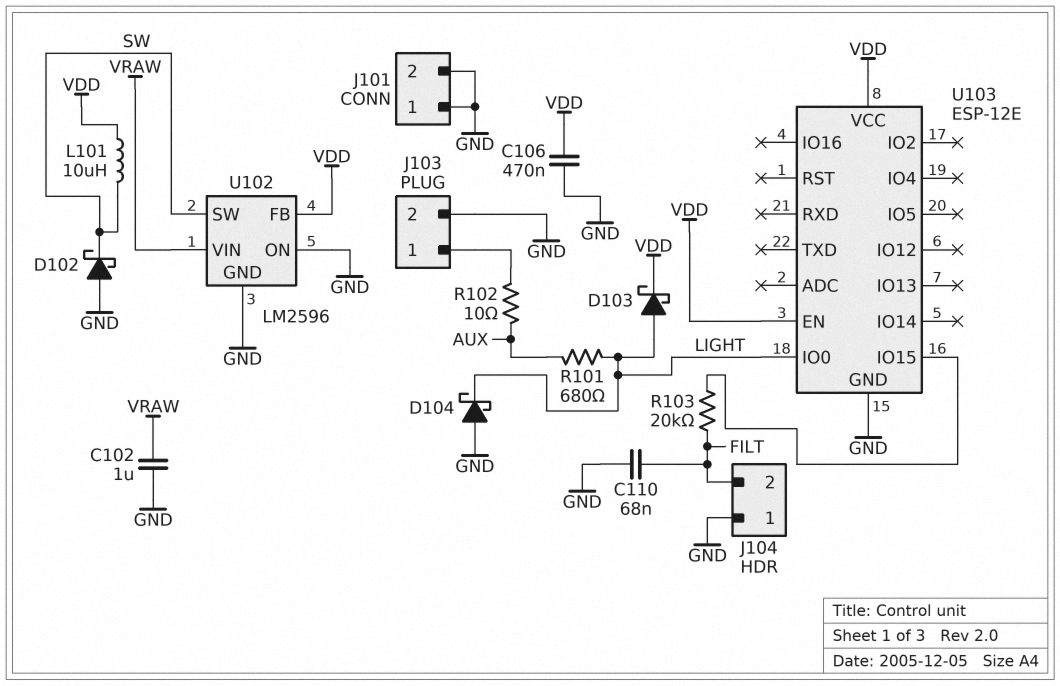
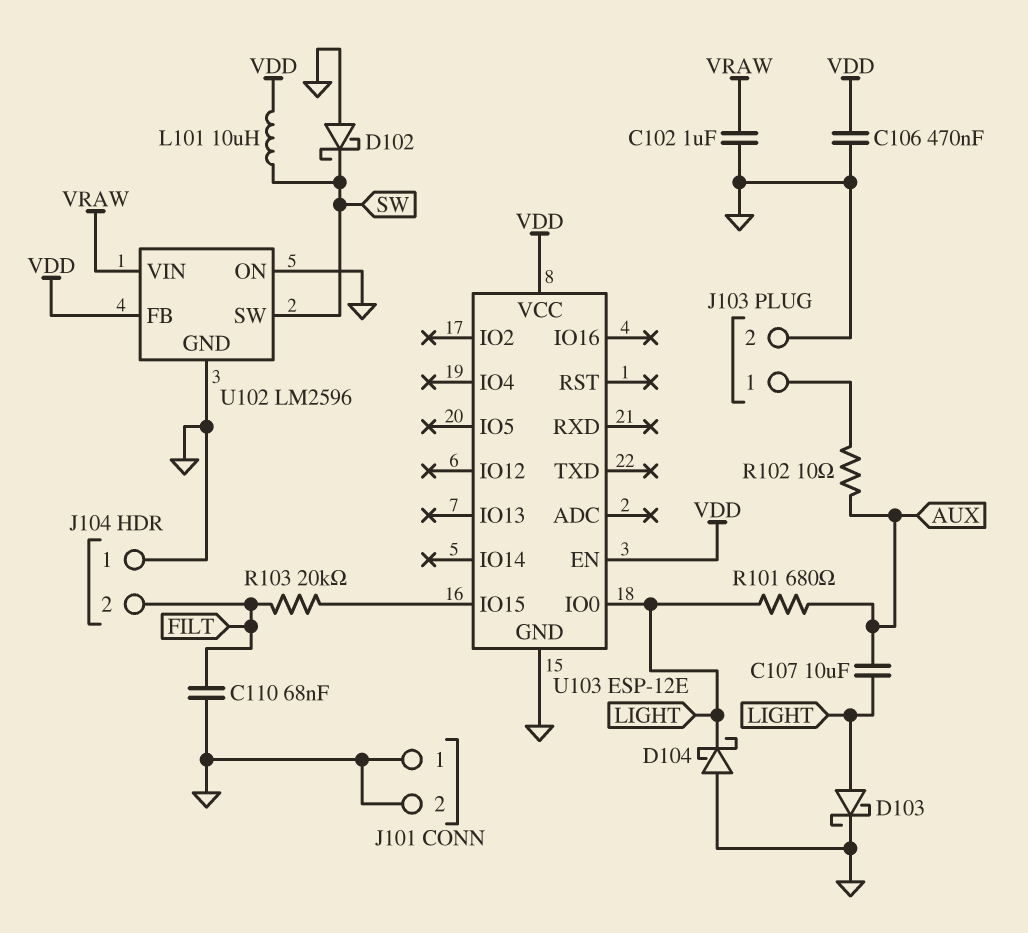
C107: none -> 10uF (AUX, LIGHT)
D103: schottky (A LIGHT, K VDD) -> schottky (A LIGHT, K GND)

